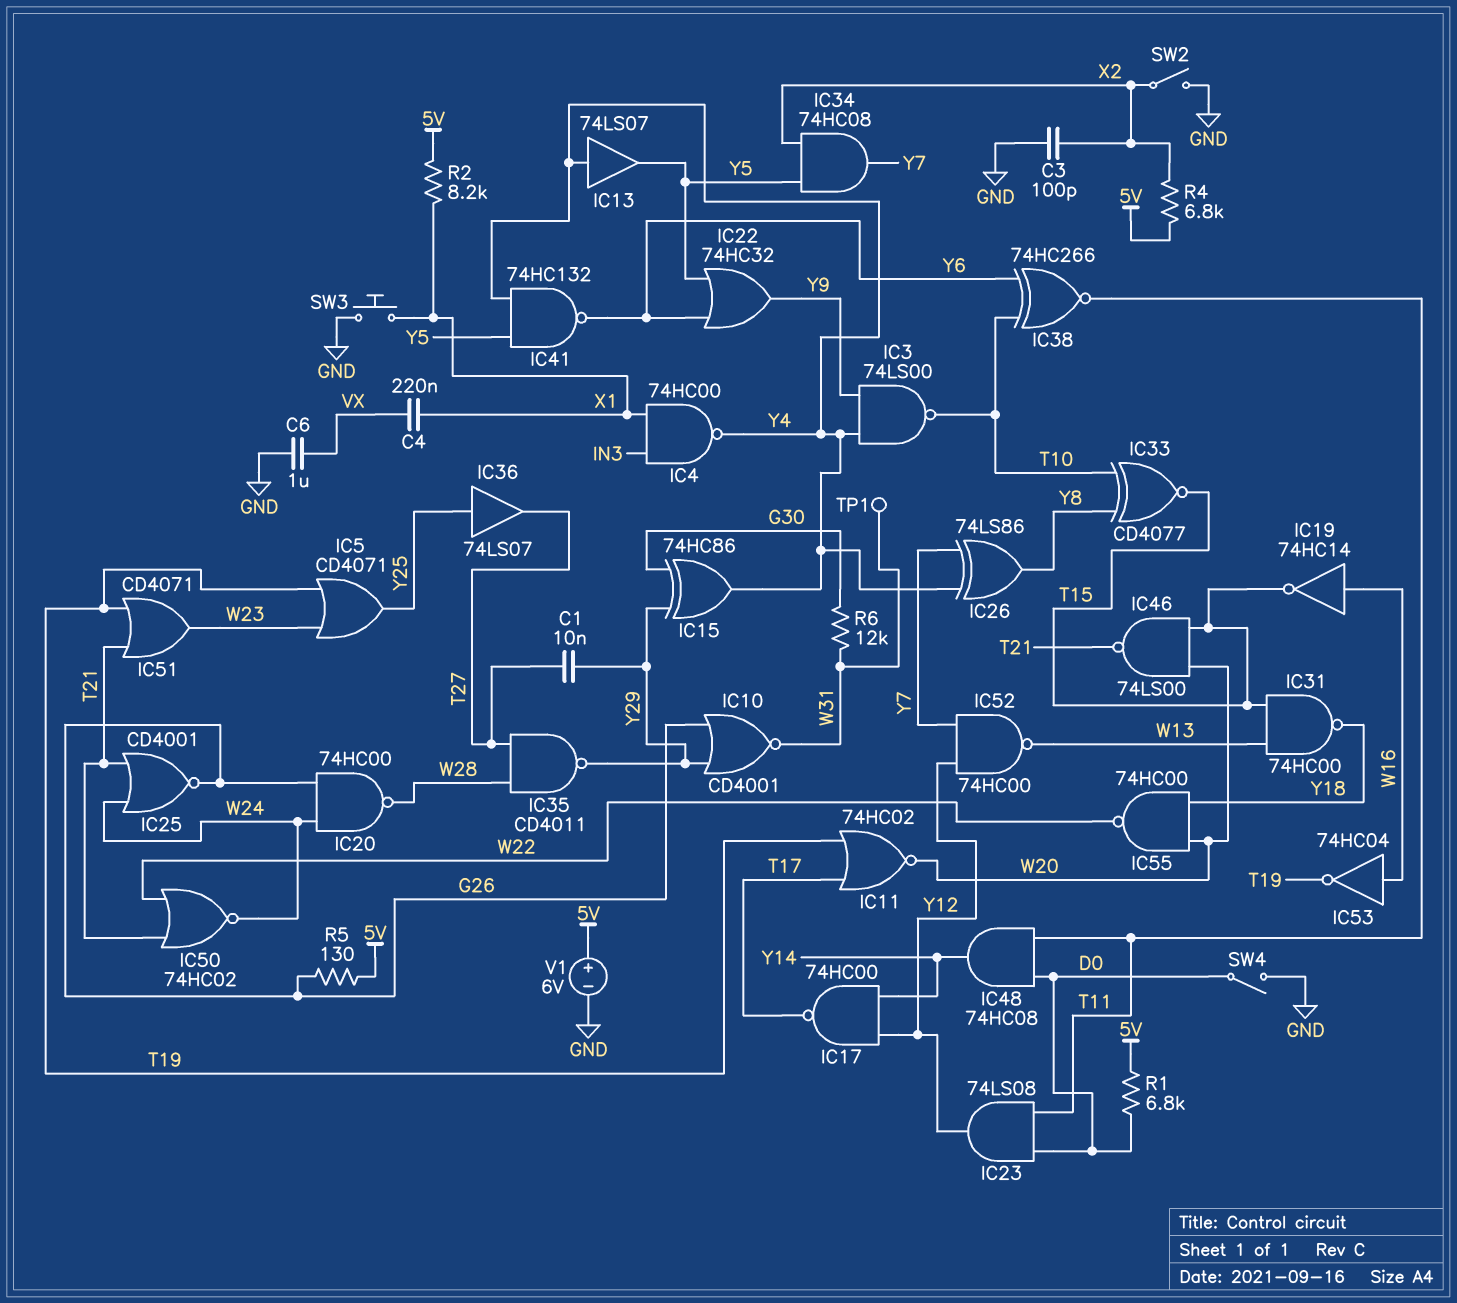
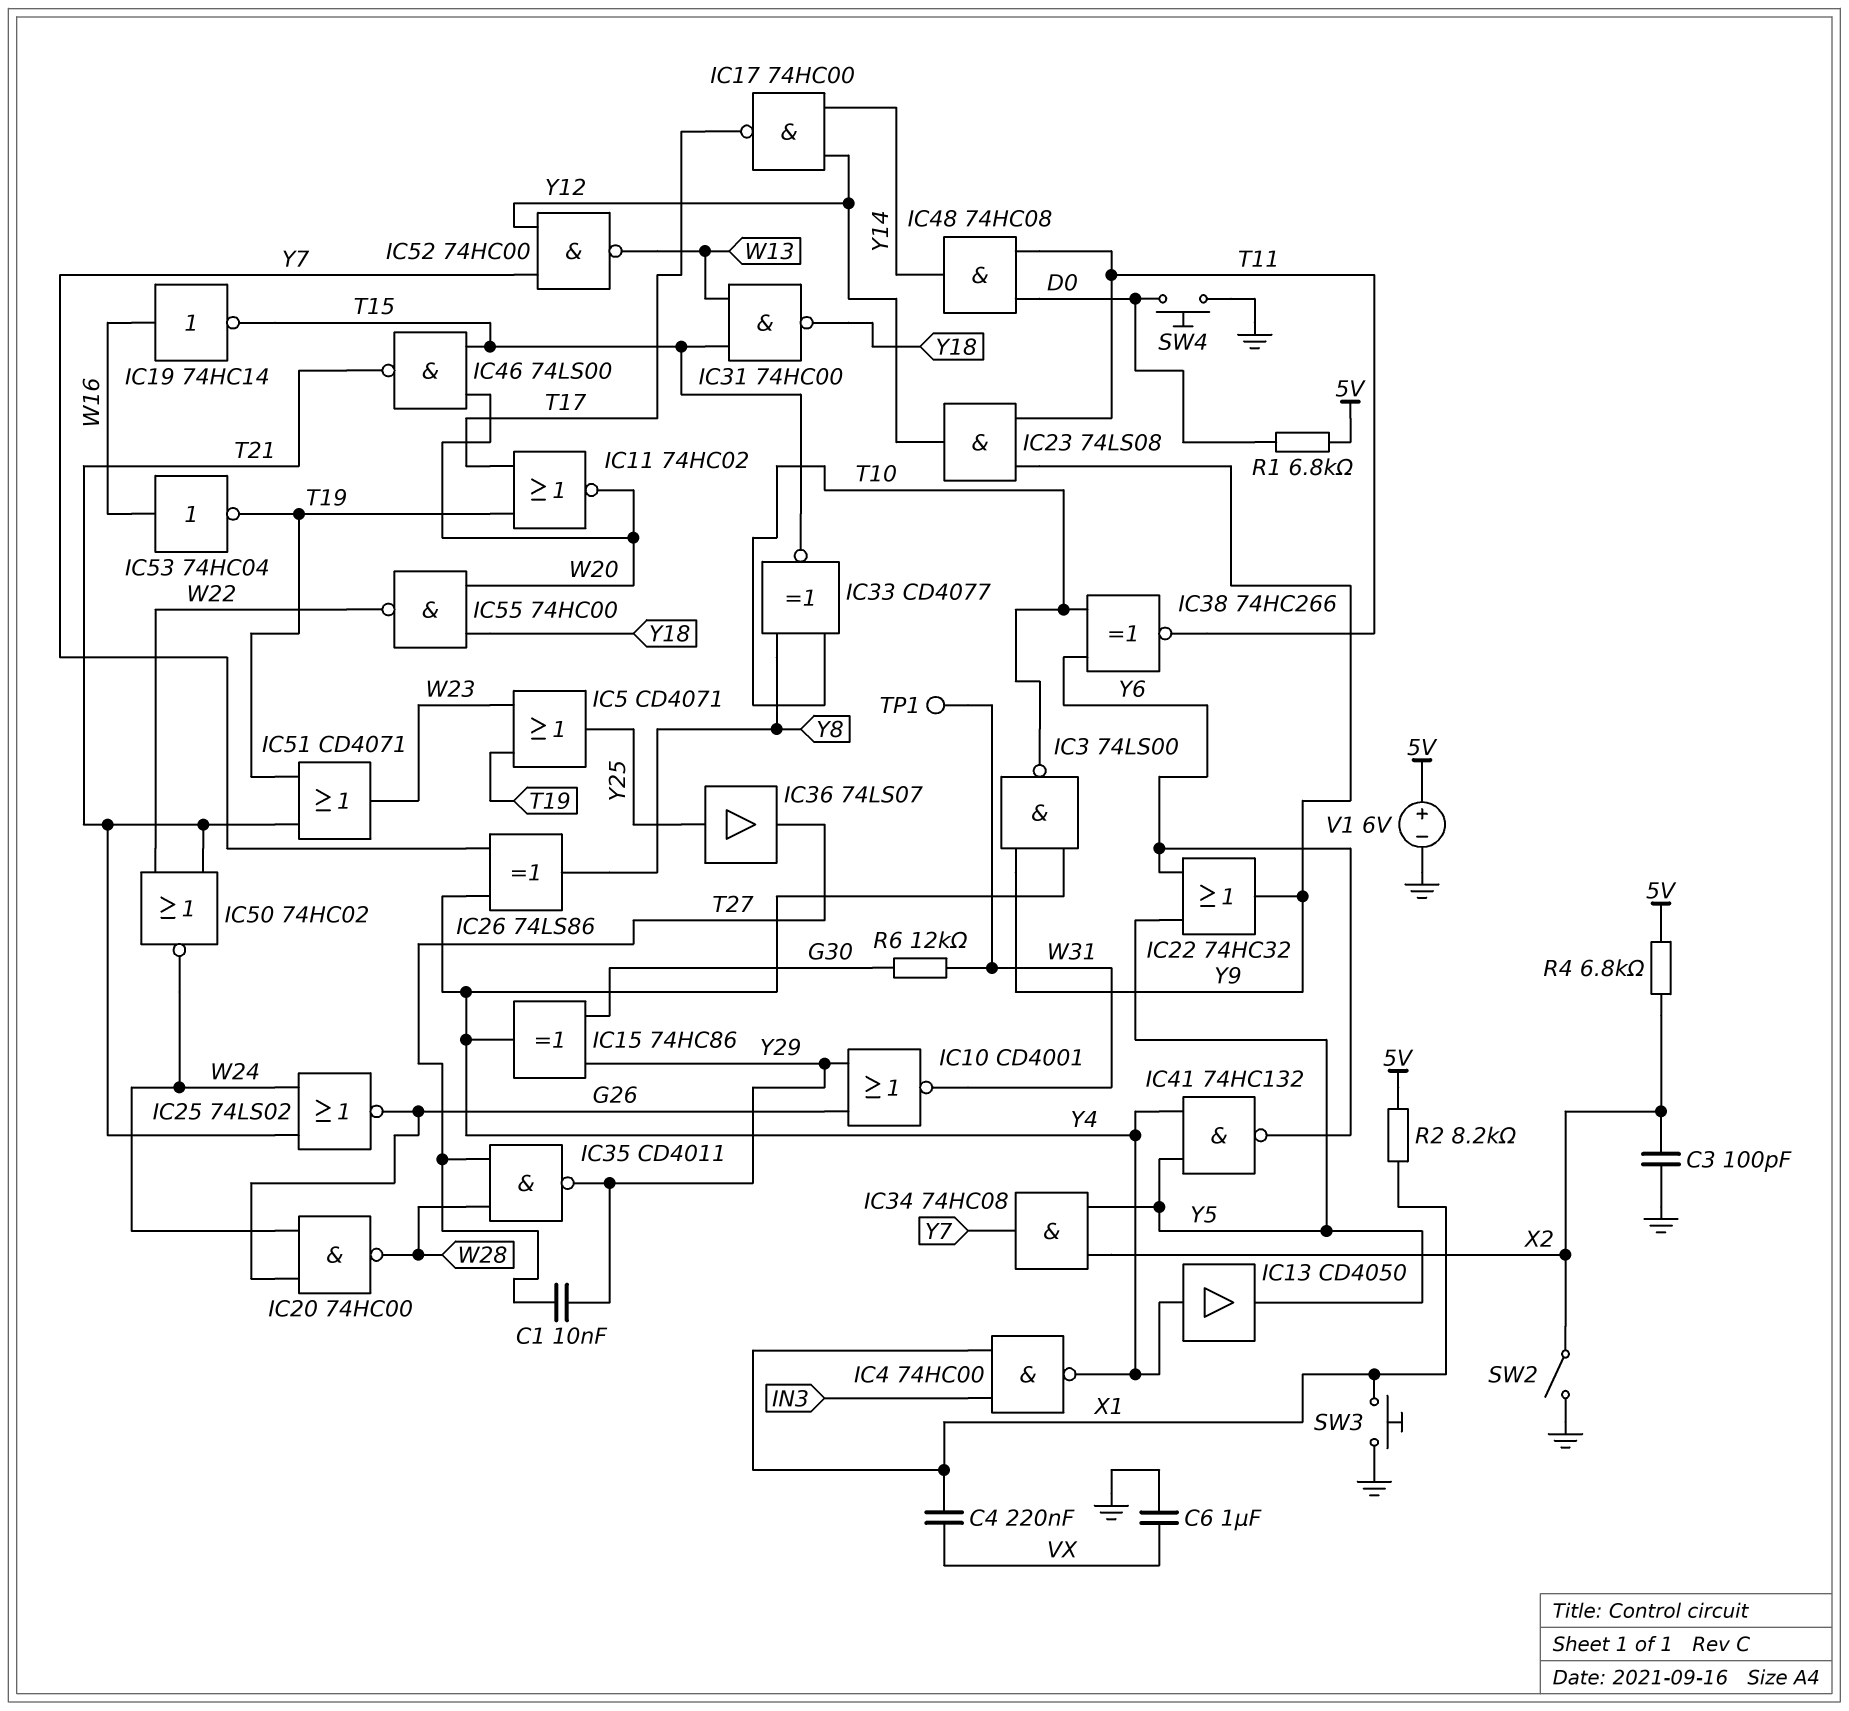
IC13: buffer 74LS07 (in Y4, out Y5) -> buffer CD4050 (in Y4, out Y5)
IC23: AND 74LS08 (in D0, in T11, out Y12) -> AND 74LS08 (in T11, in Y9, out Y12)
IC25: NOR CD4001 (in T21, in W24, out G26) -> NOR 74LS02 (in T21, in W24, out G26)
R5: 130 (5V, G26) -> none
SW4: switch (D0, GND) -> button (D0, GND)

